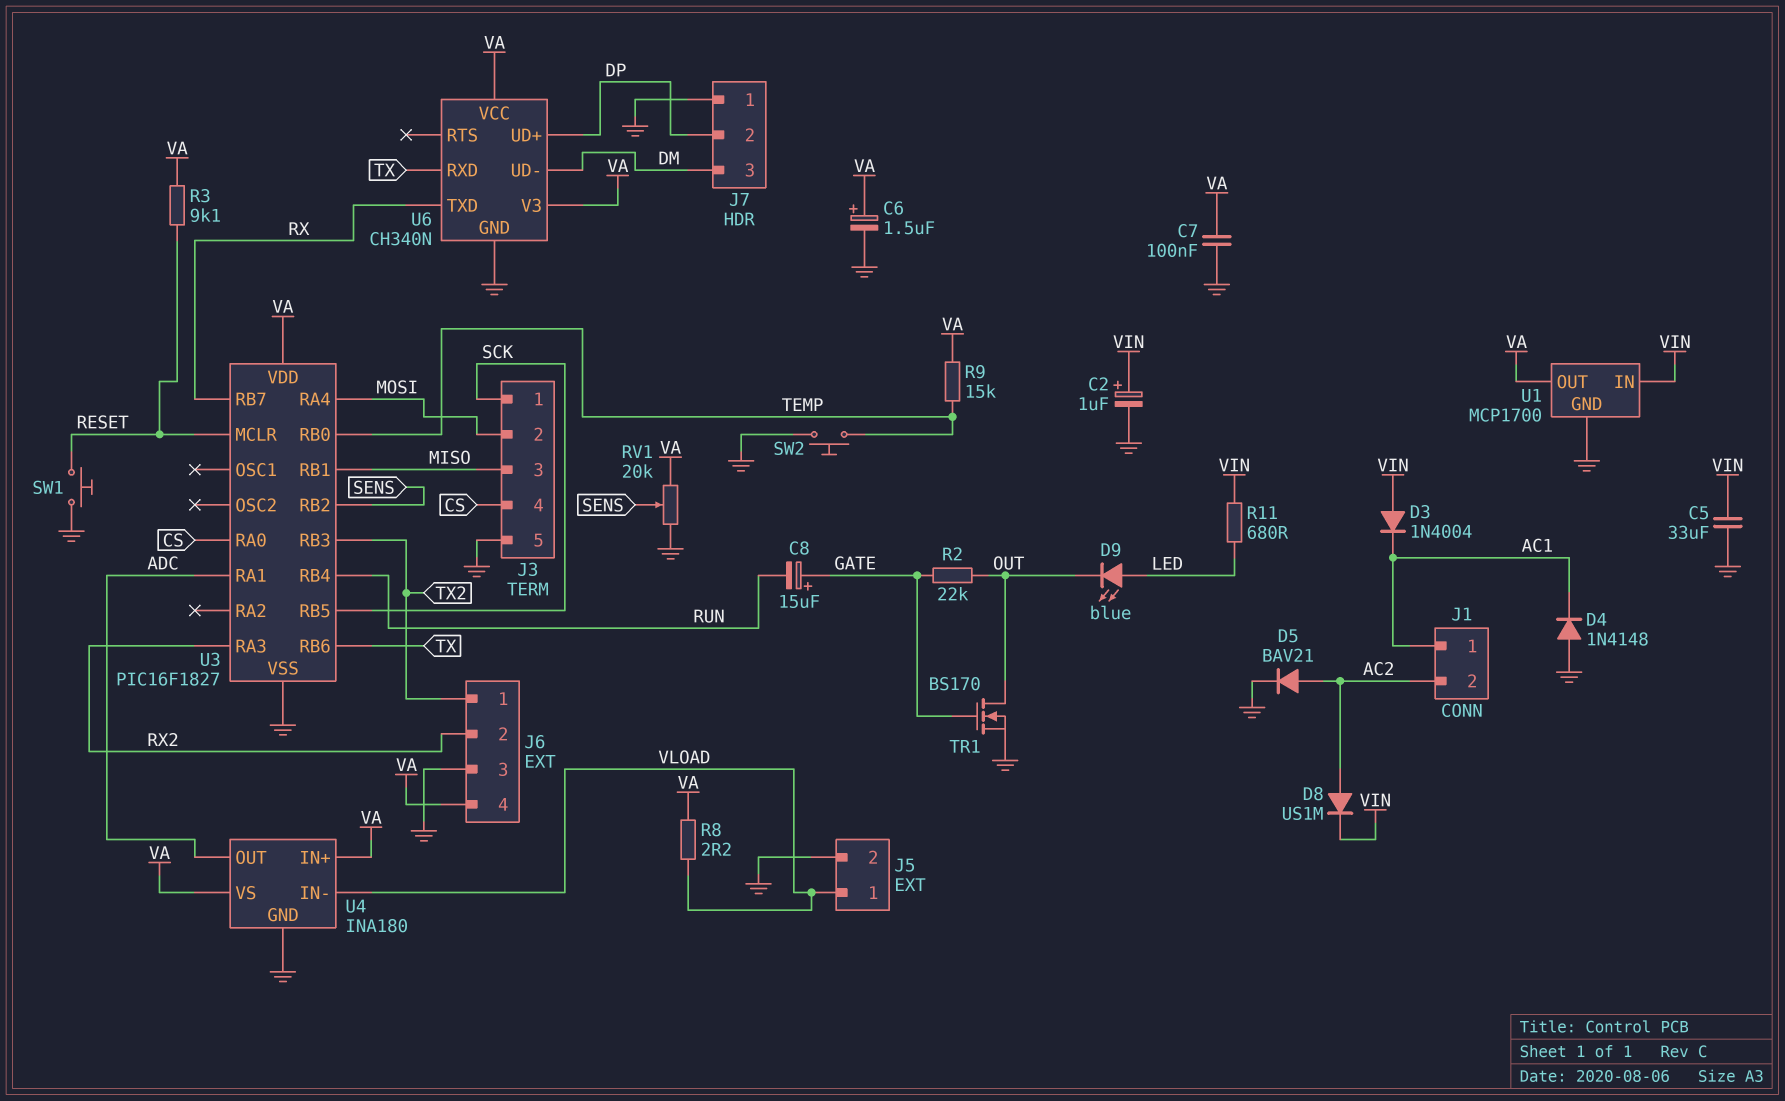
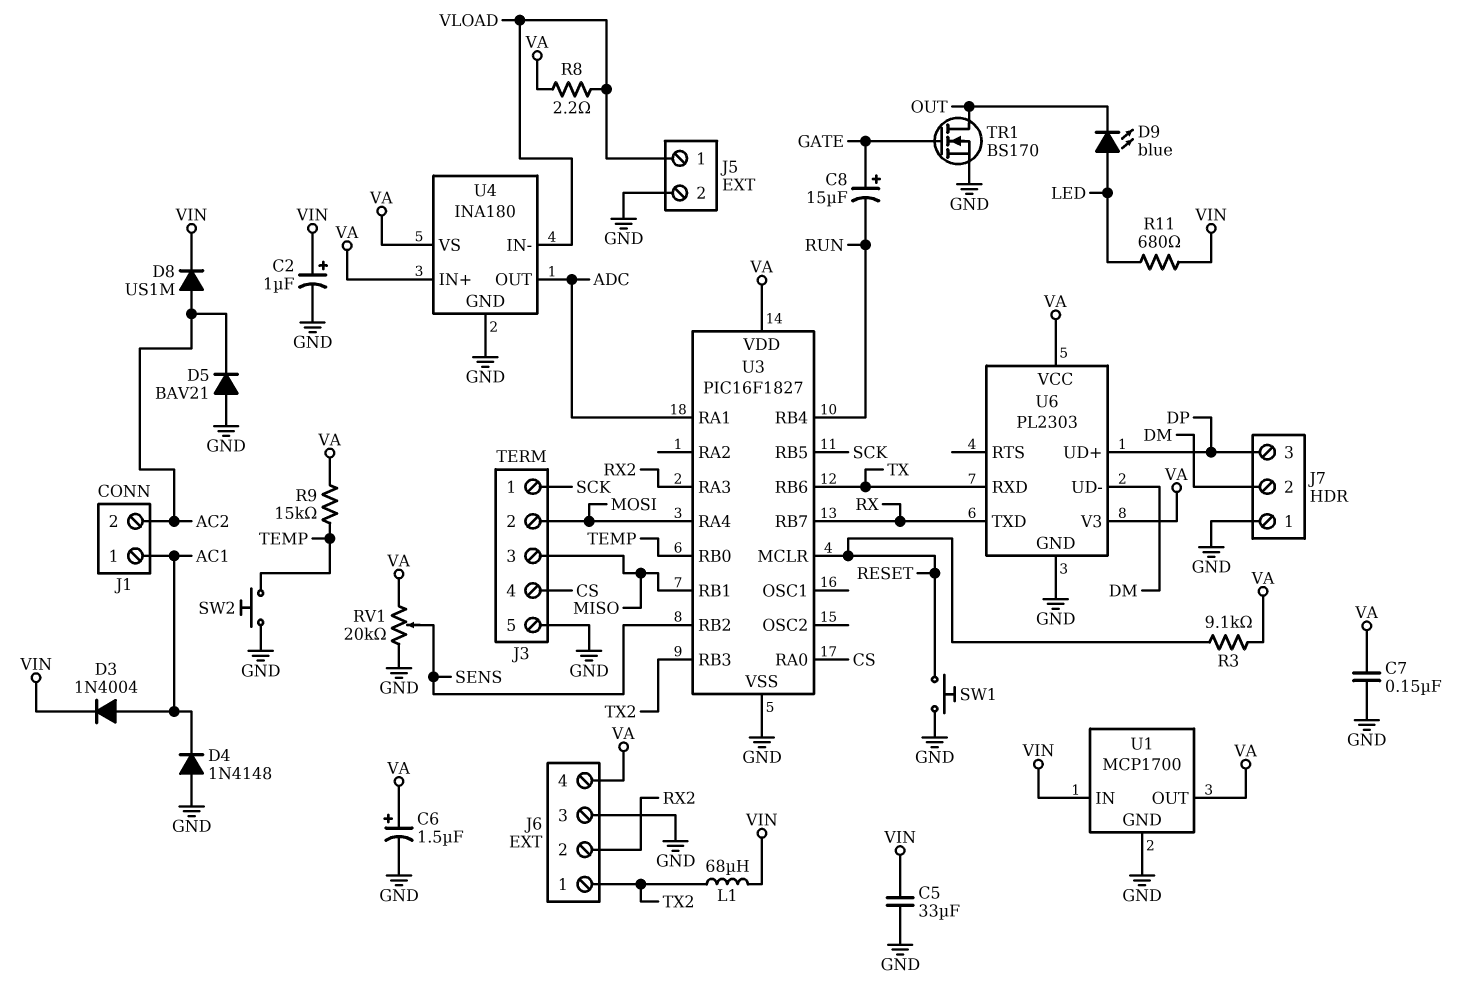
C7: 100nF (GND, VA) -> 150nF (GND, VA)
D3: diode 1N4004 (A VIN, K AC1) -> diode 1N4004 (A AC1, K VIN)
D5: diode BAV21 (A AC2, K GND) -> diode BAV21 (A GND, K AC2)
J7 pin 2: DP -> DM
J7 pin 3: DM -> DP
L1: none -> 68uH (TX2, VIN)
R2: 22k (GATE, OUT) -> none
U6: CH340N -> PL2303

